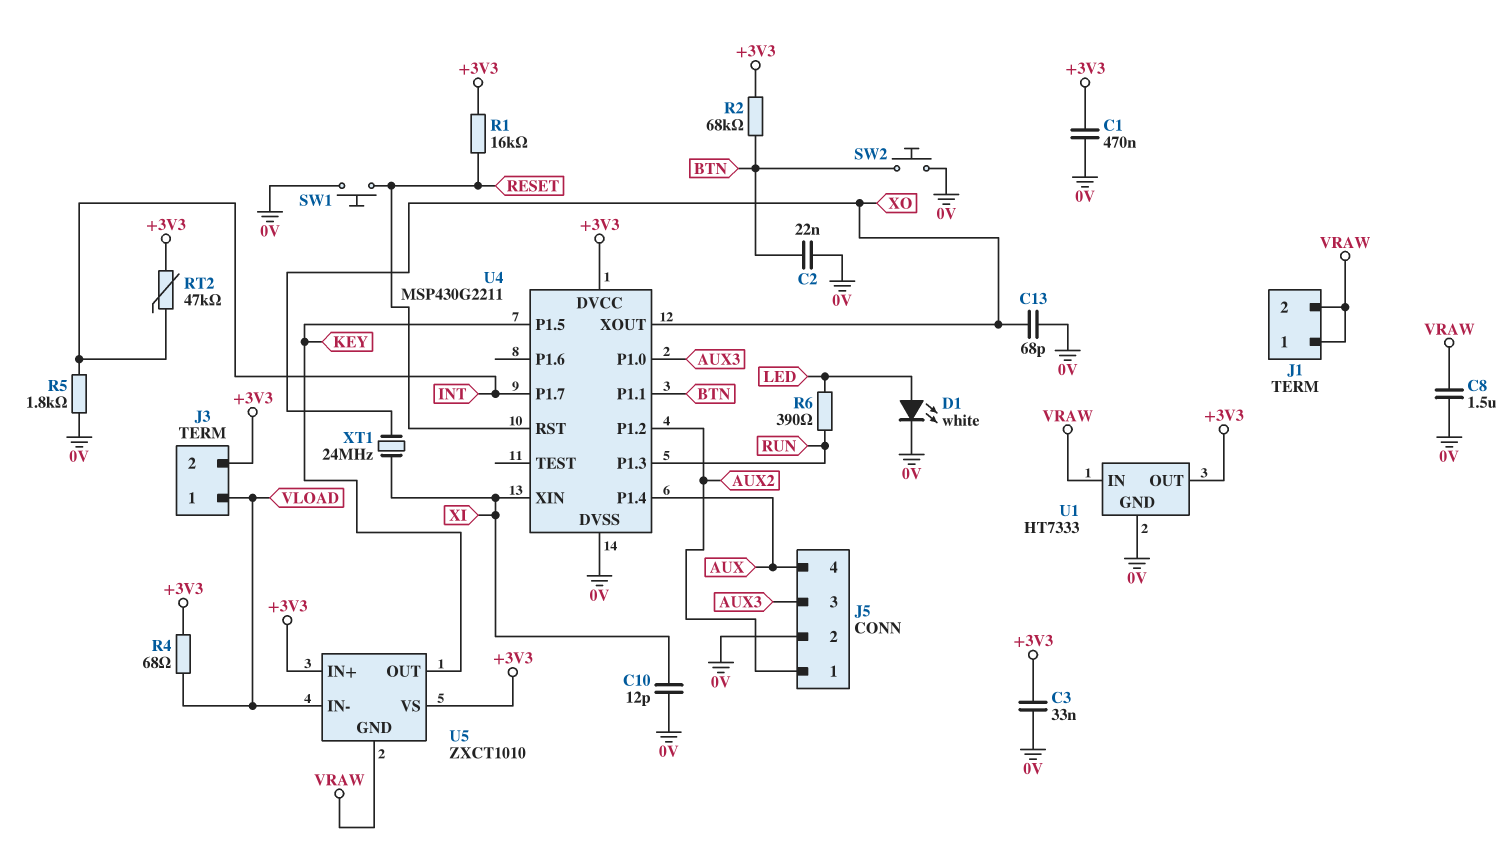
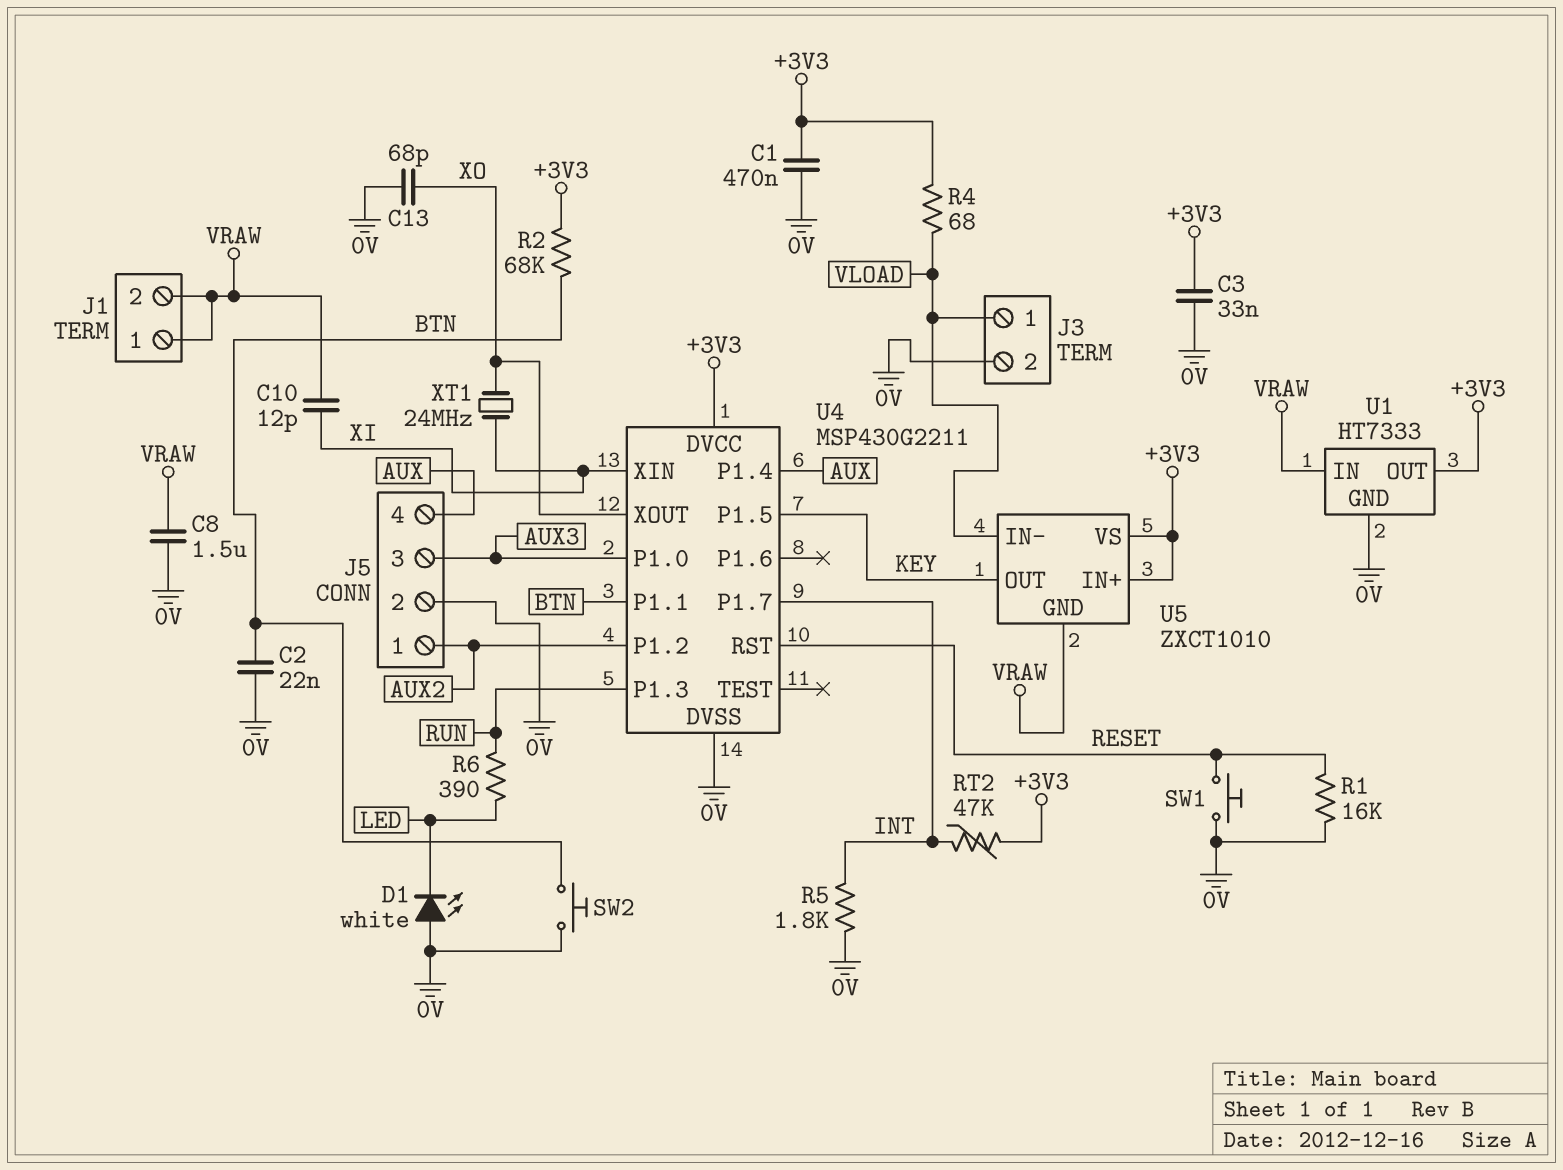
C10: 12pF (0V, XI) -> 12pF (VRAW, XI)
D1: LED white (A LED, K 0V) -> LED white (A 0V, K LED)
J3 pin 2: +3V3 -> 0V
R1: 16k (+3V3, RESET) -> 16k (0V, RESET)

